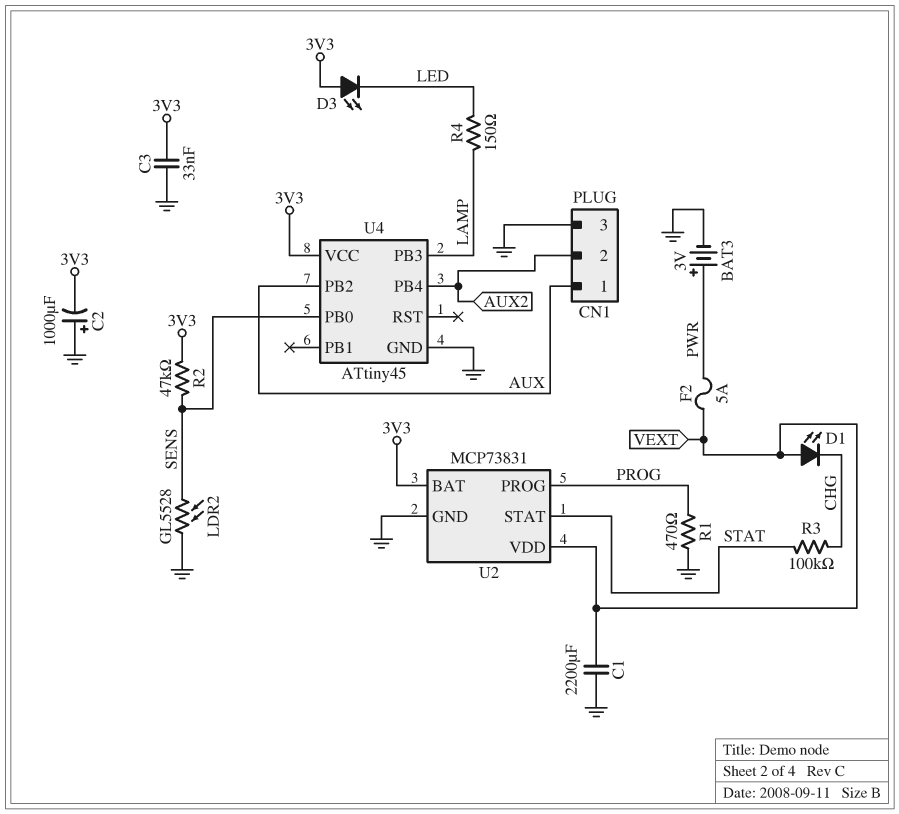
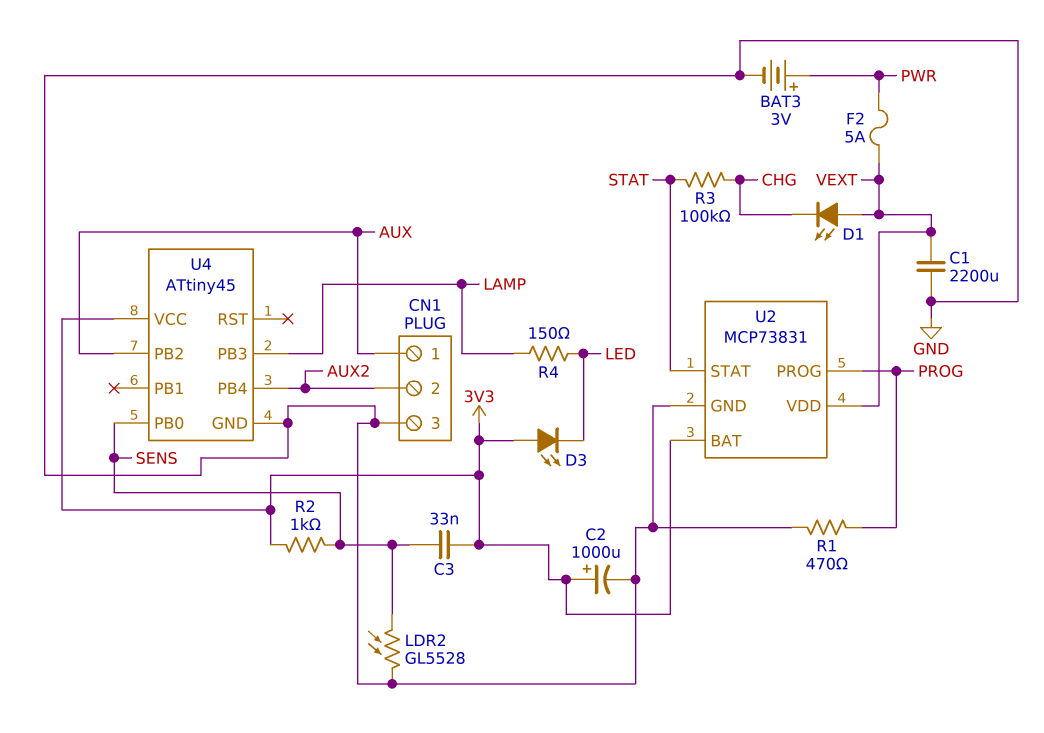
C2: 1000uF (plus GND, minus 3V3) -> 1000uF (plus 3V3, minus GND)
C3: 33nF (3V3, GND) -> 33nF (3V3, SENS)
R2: 47k (3V3, SENS) -> 1k (3V3, SENS)

